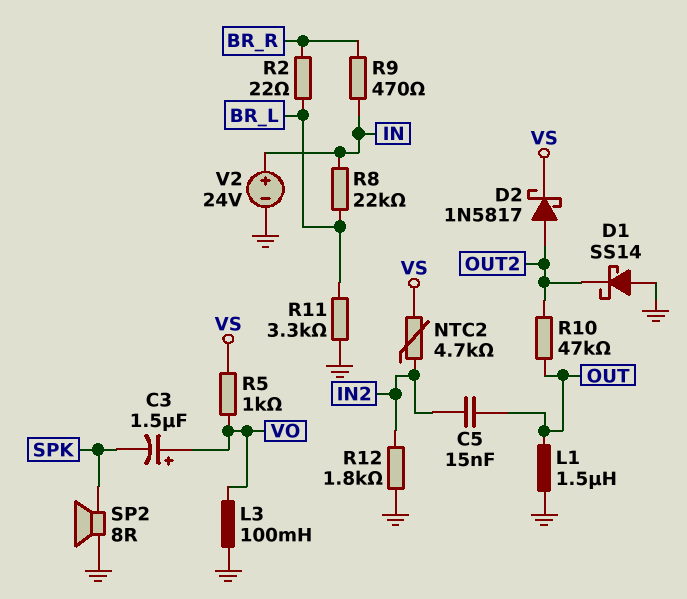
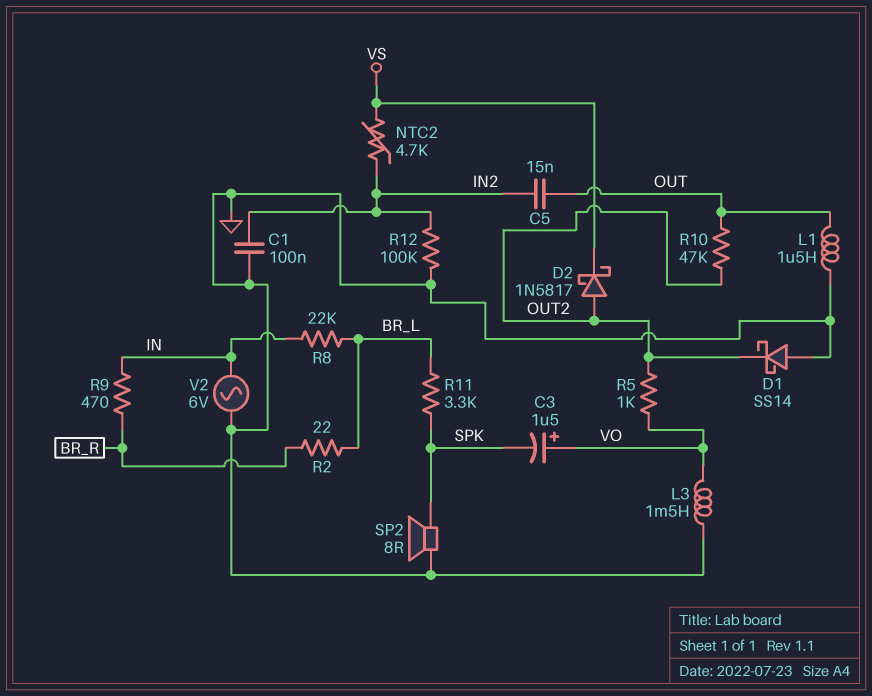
C1: none -> 100nF (GND, IN2)
L3: 100mH (GND, VO) -> 1.5mH (GND, VO)
R5: 1k (VO, VS) -> 1k (OUT2, VO)
R11: 3.3k (BR_L, GND) -> 3.3k (BR_L, SPK)
R12: 1.8k (GND, IN2) -> 100k (GND, IN2)
V2: 24V (plus IN, minus GND) -> AC 6V (GND, IN)

